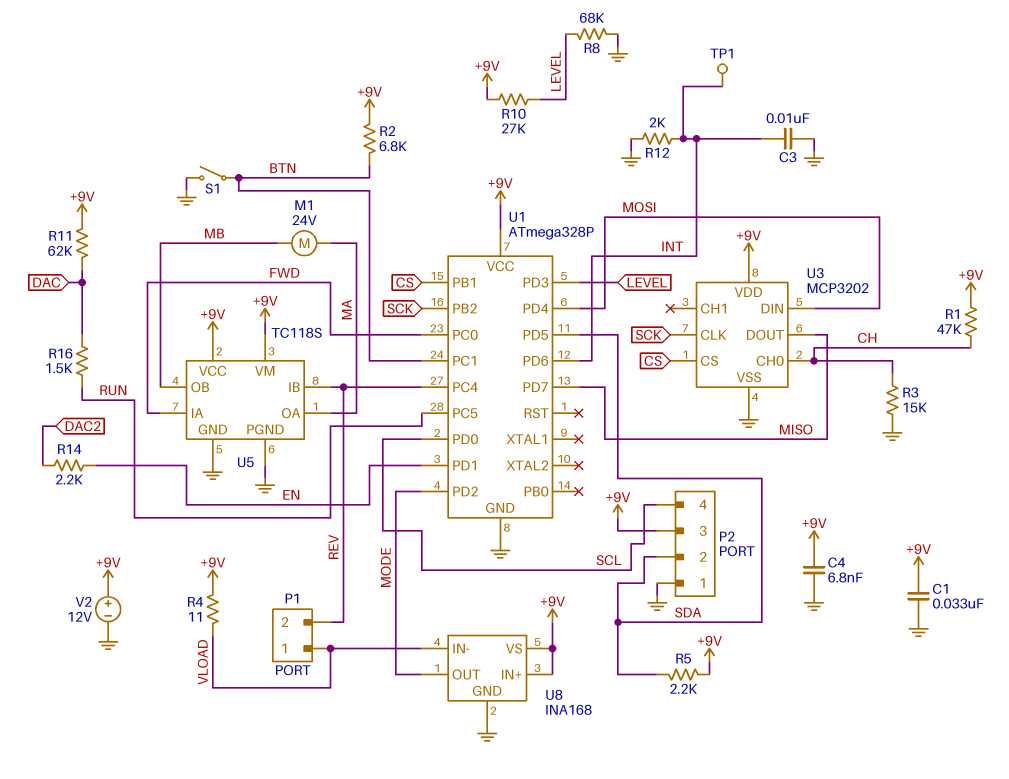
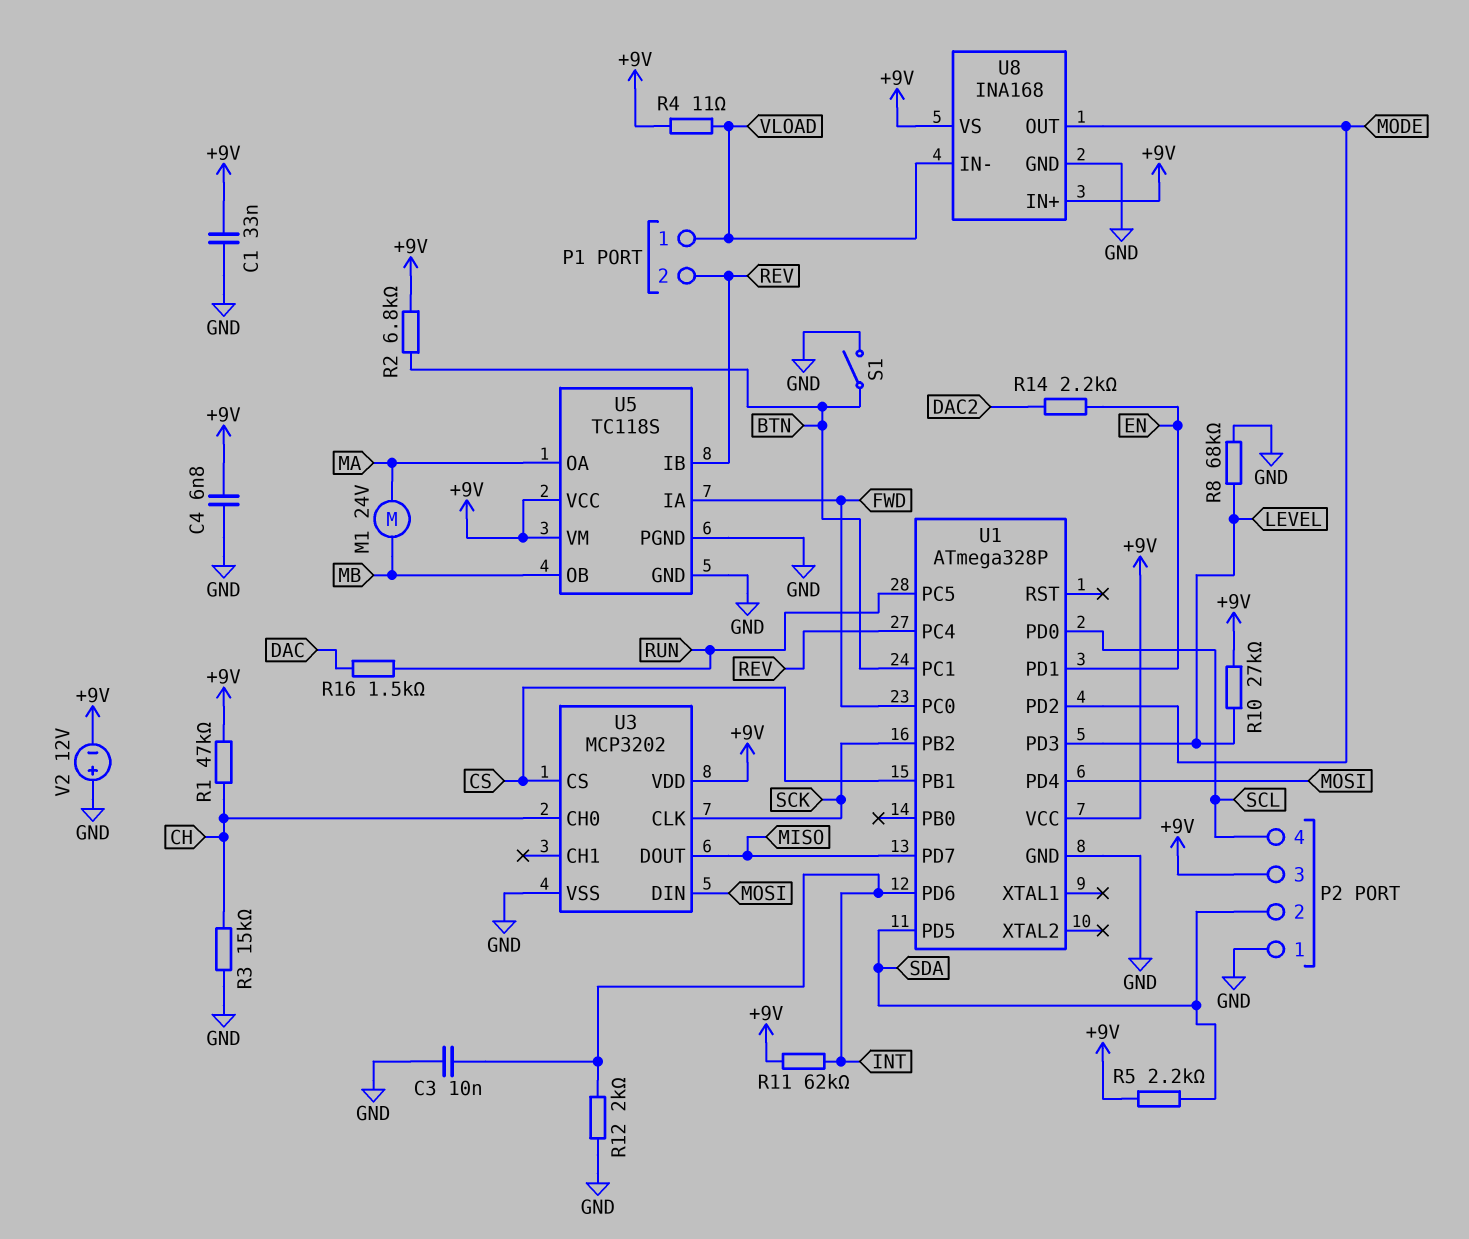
R11: 62k (+9V, DAC) -> 62k (+9V, INT)
TP1: test point (INT) -> none
V2: 12V (plus +9V, minus GND) -> 12V (plus GND, minus +9V)

